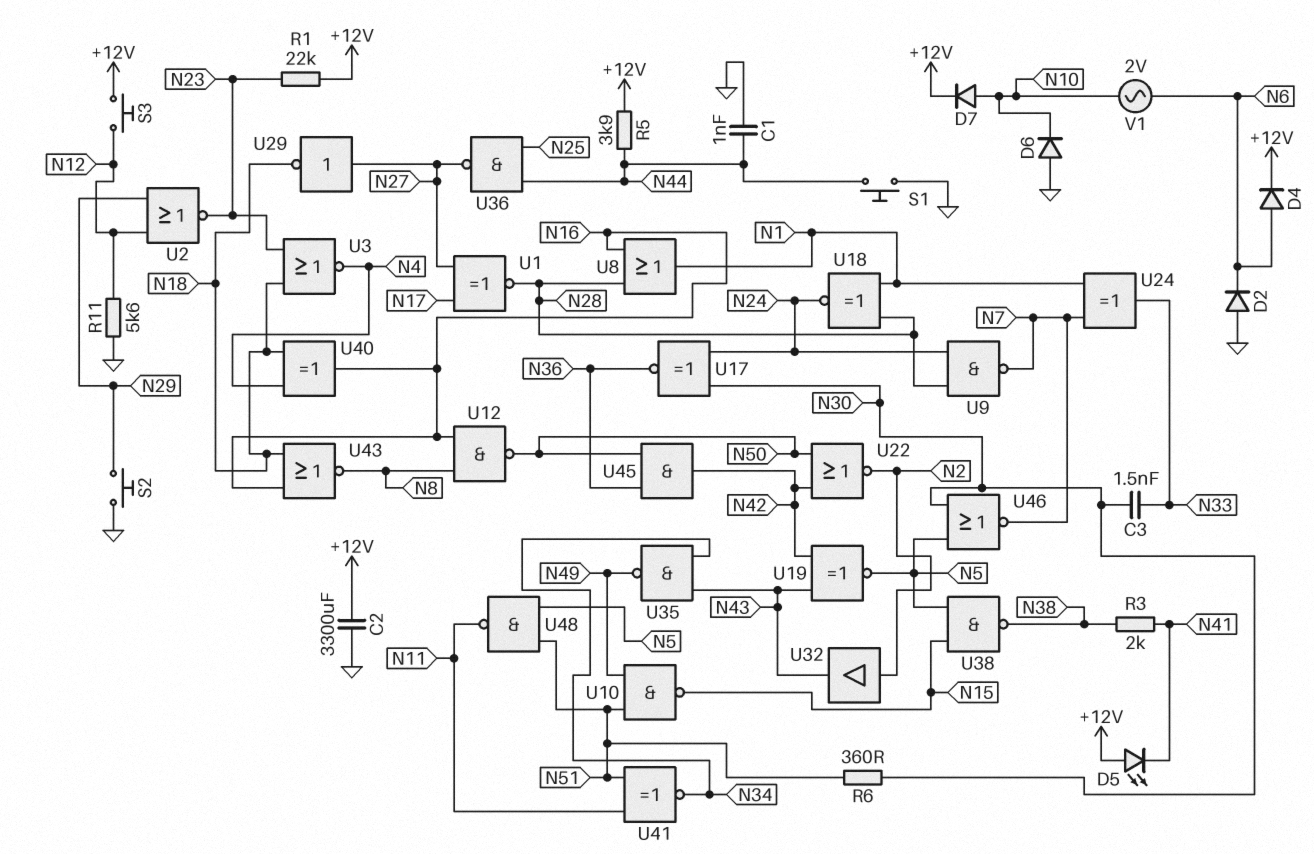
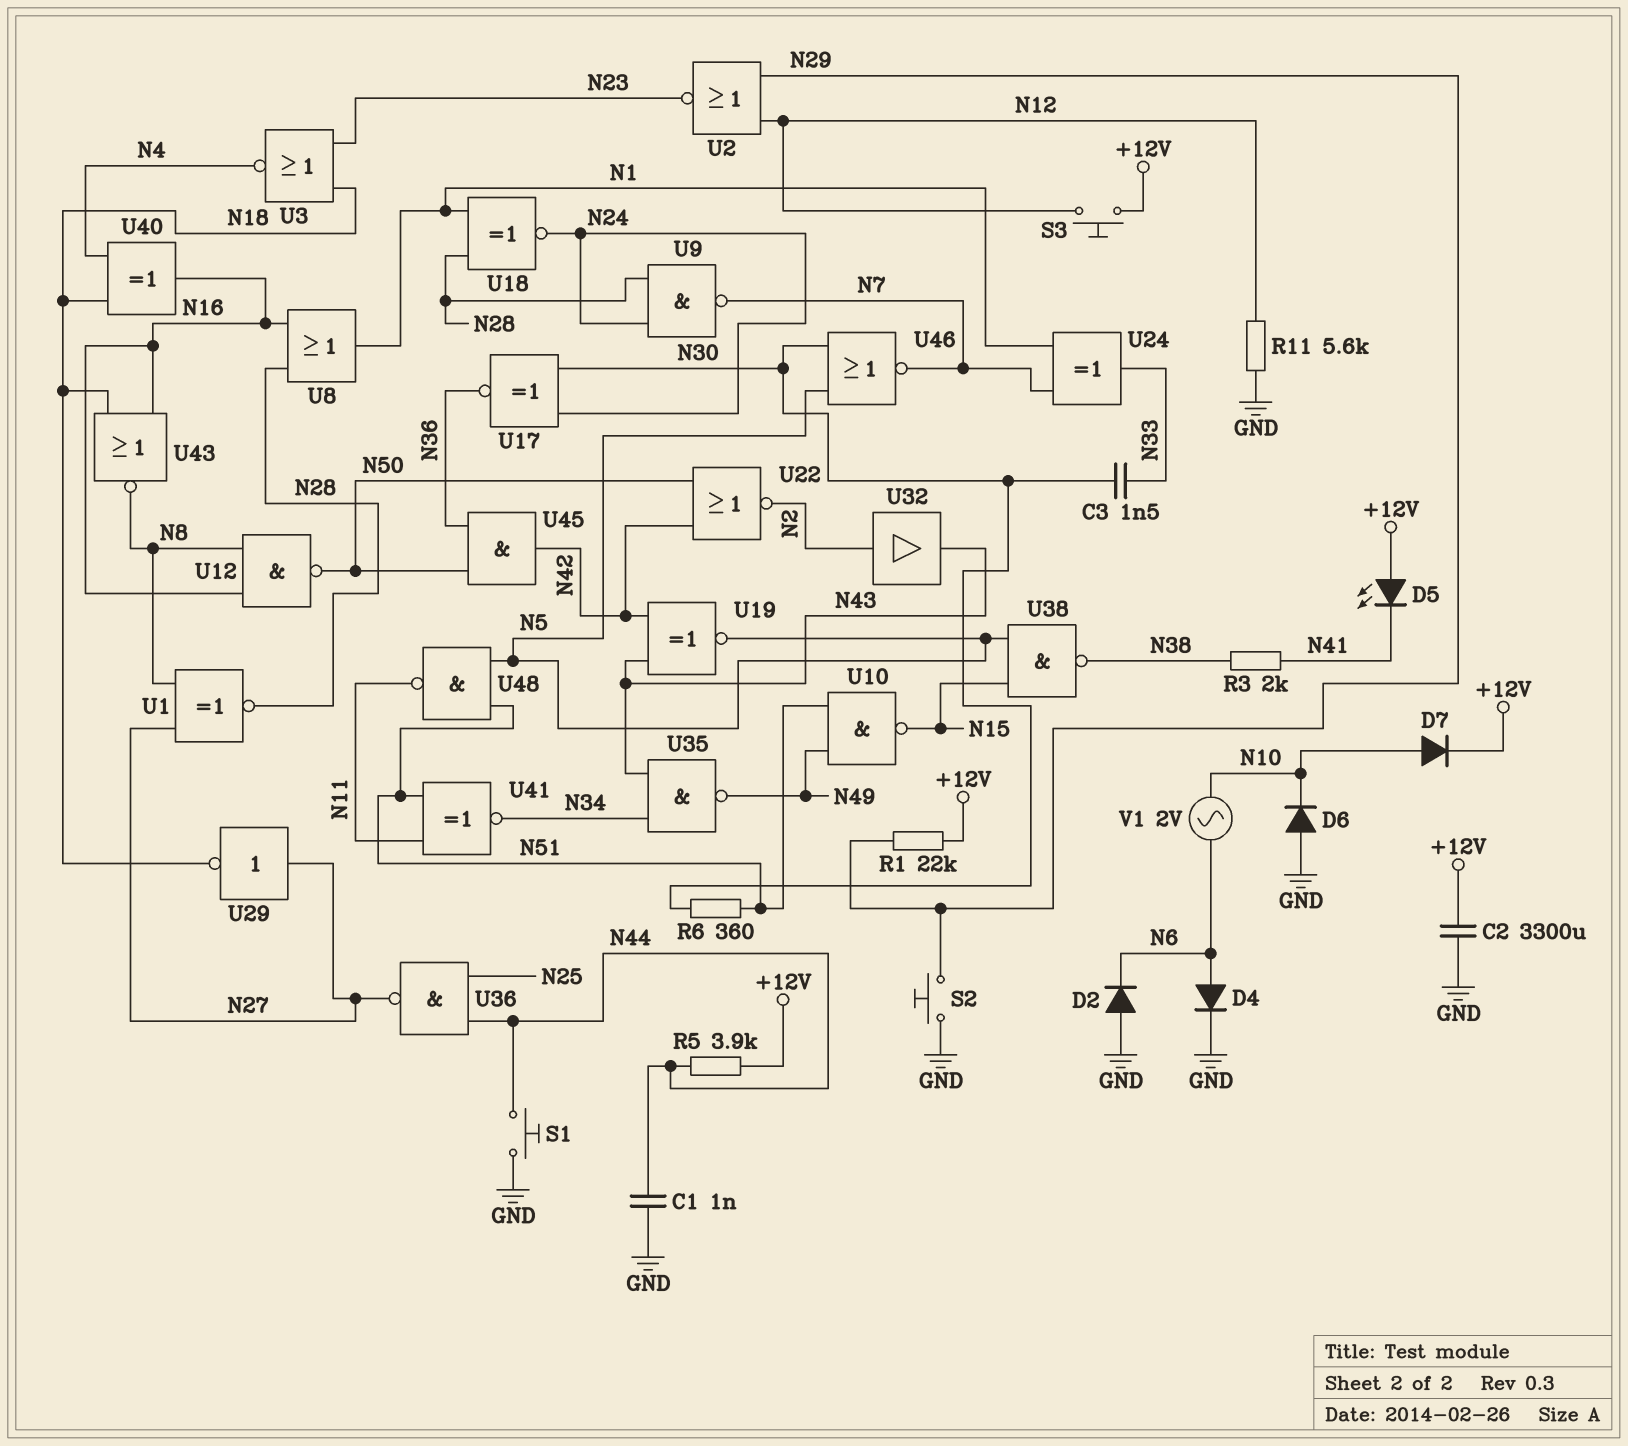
D4: diode (A N6, K +12V) -> diode (A N6, K GND)
R1: 22k (+12V, N23) -> 22k (+12V, N29)
U1: XNOR (in N17, in N27, out N28) -> XNOR (in N8, in N27, out N28)

